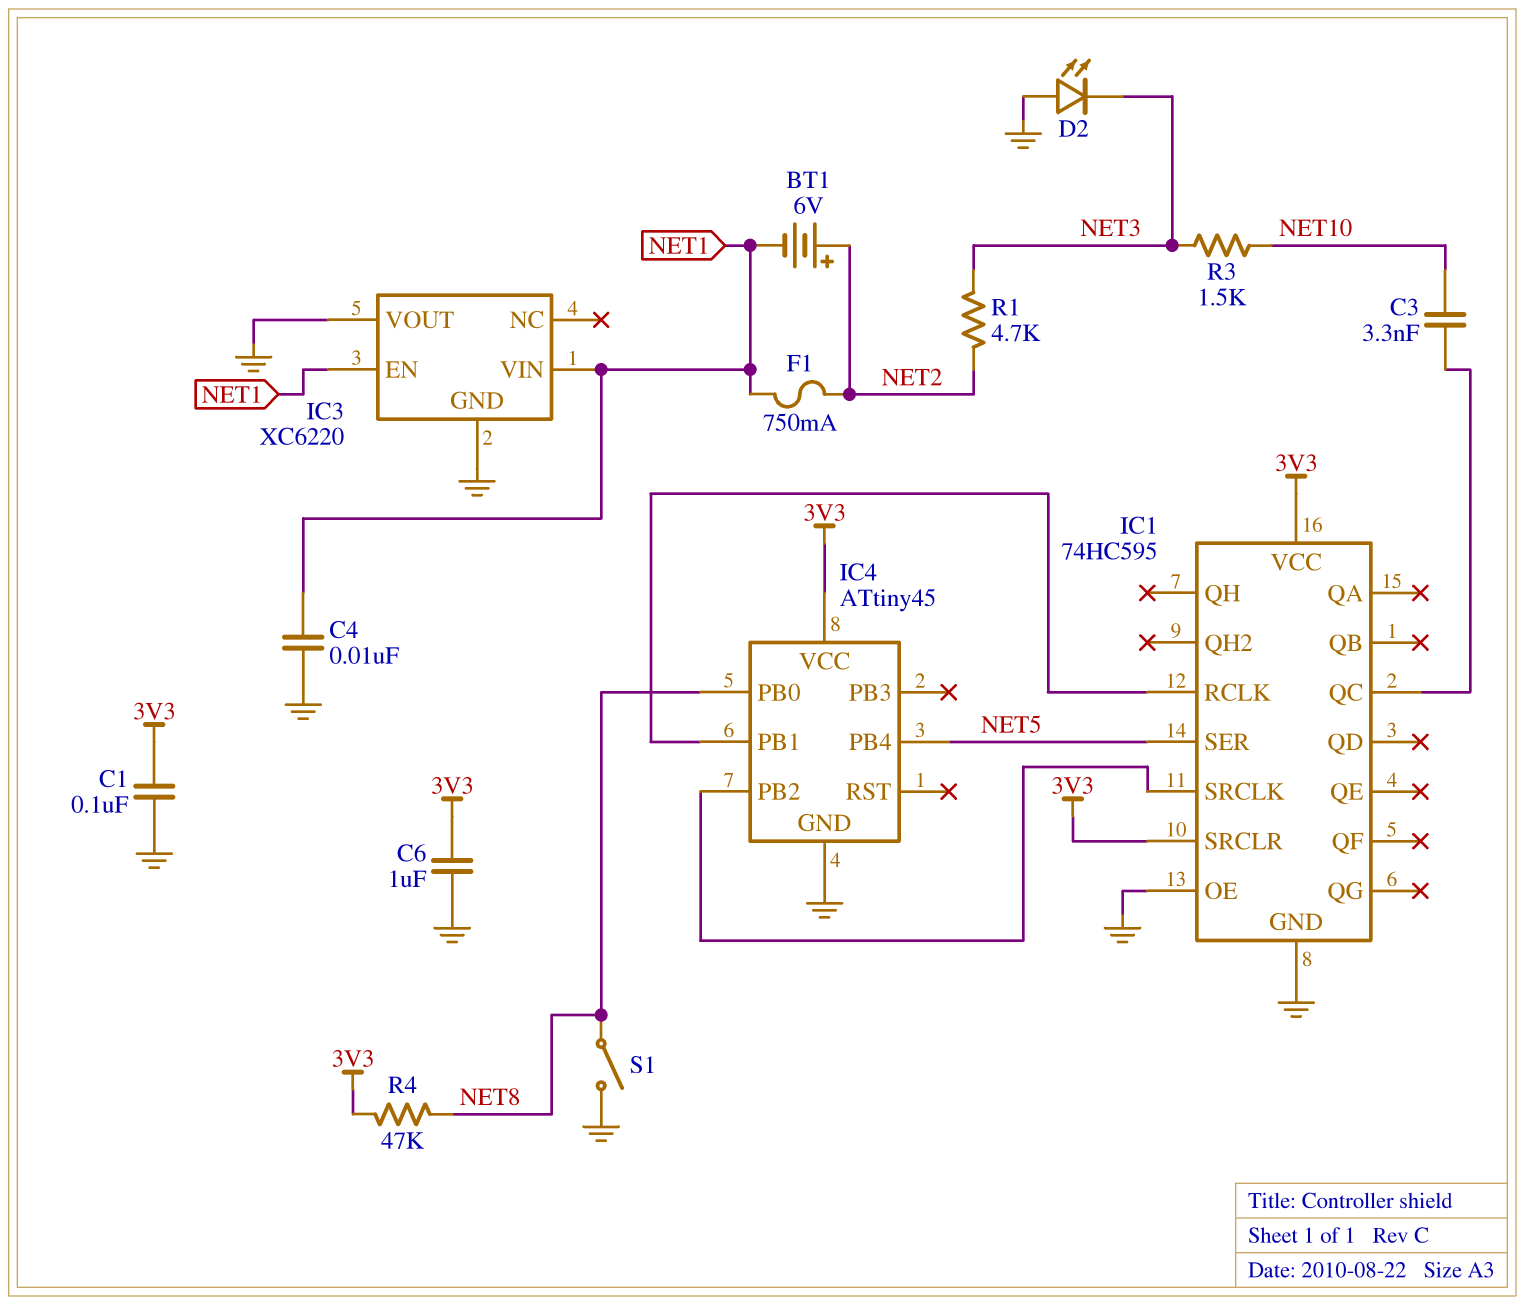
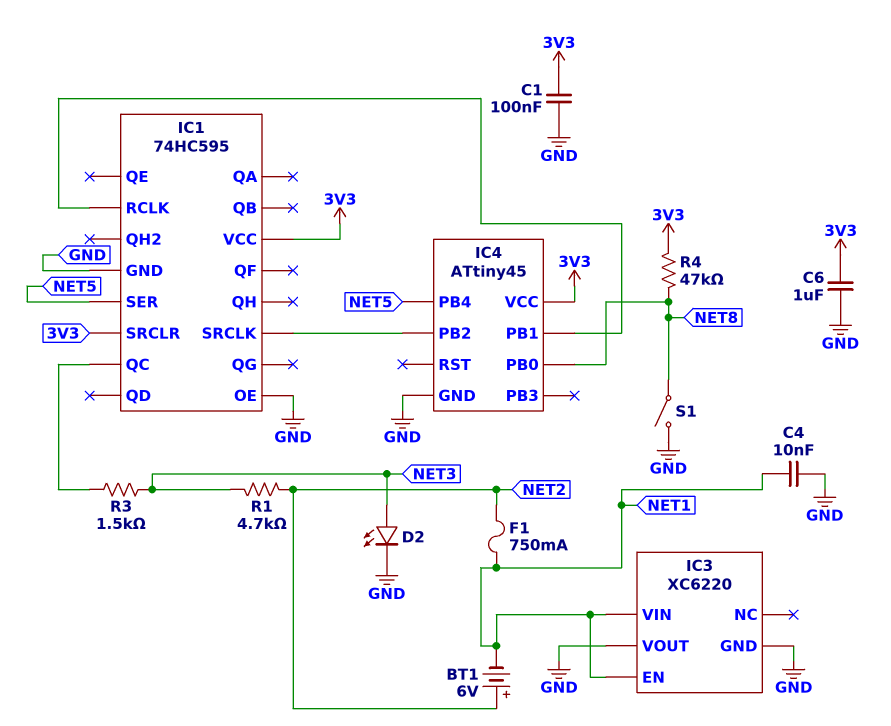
C3: 3.3nF (IC1/QC, NET10) -> none
D2: LED (A GND, K NET3) -> LED (A NET3, K GND)
R3: 1.5k (NET3, NET10) -> 1.5k (IC1/QC, NET3)

